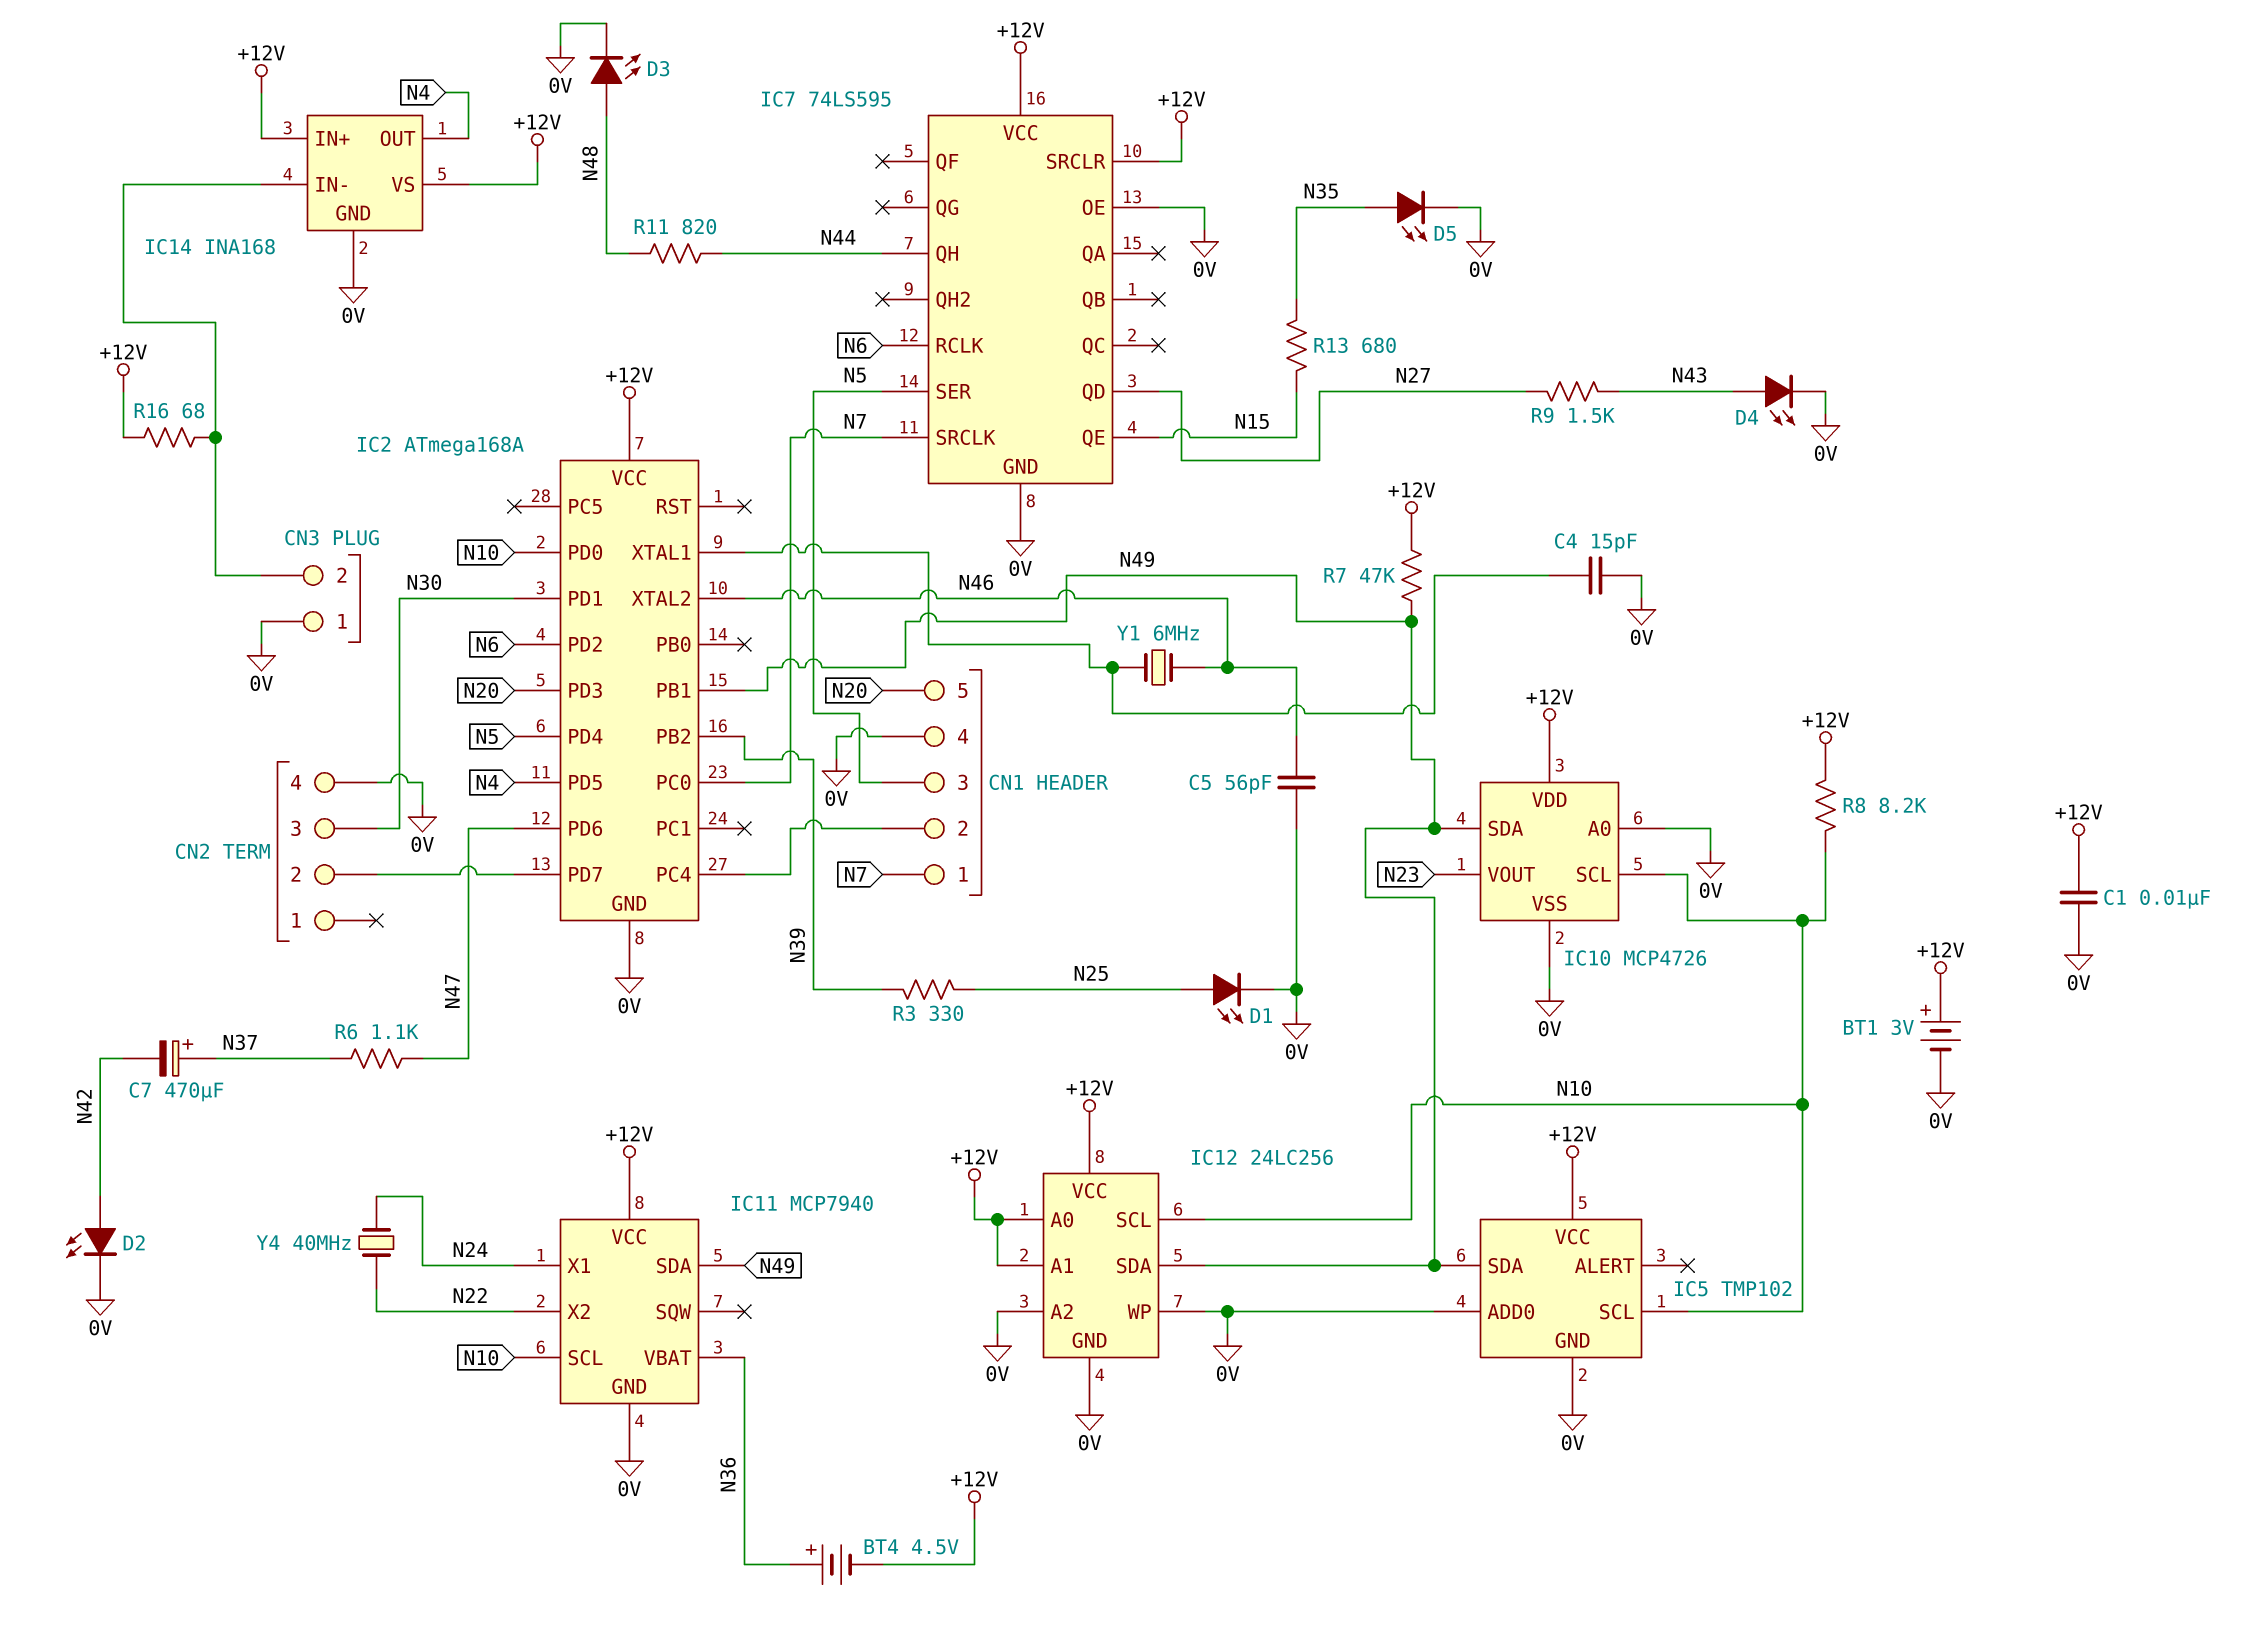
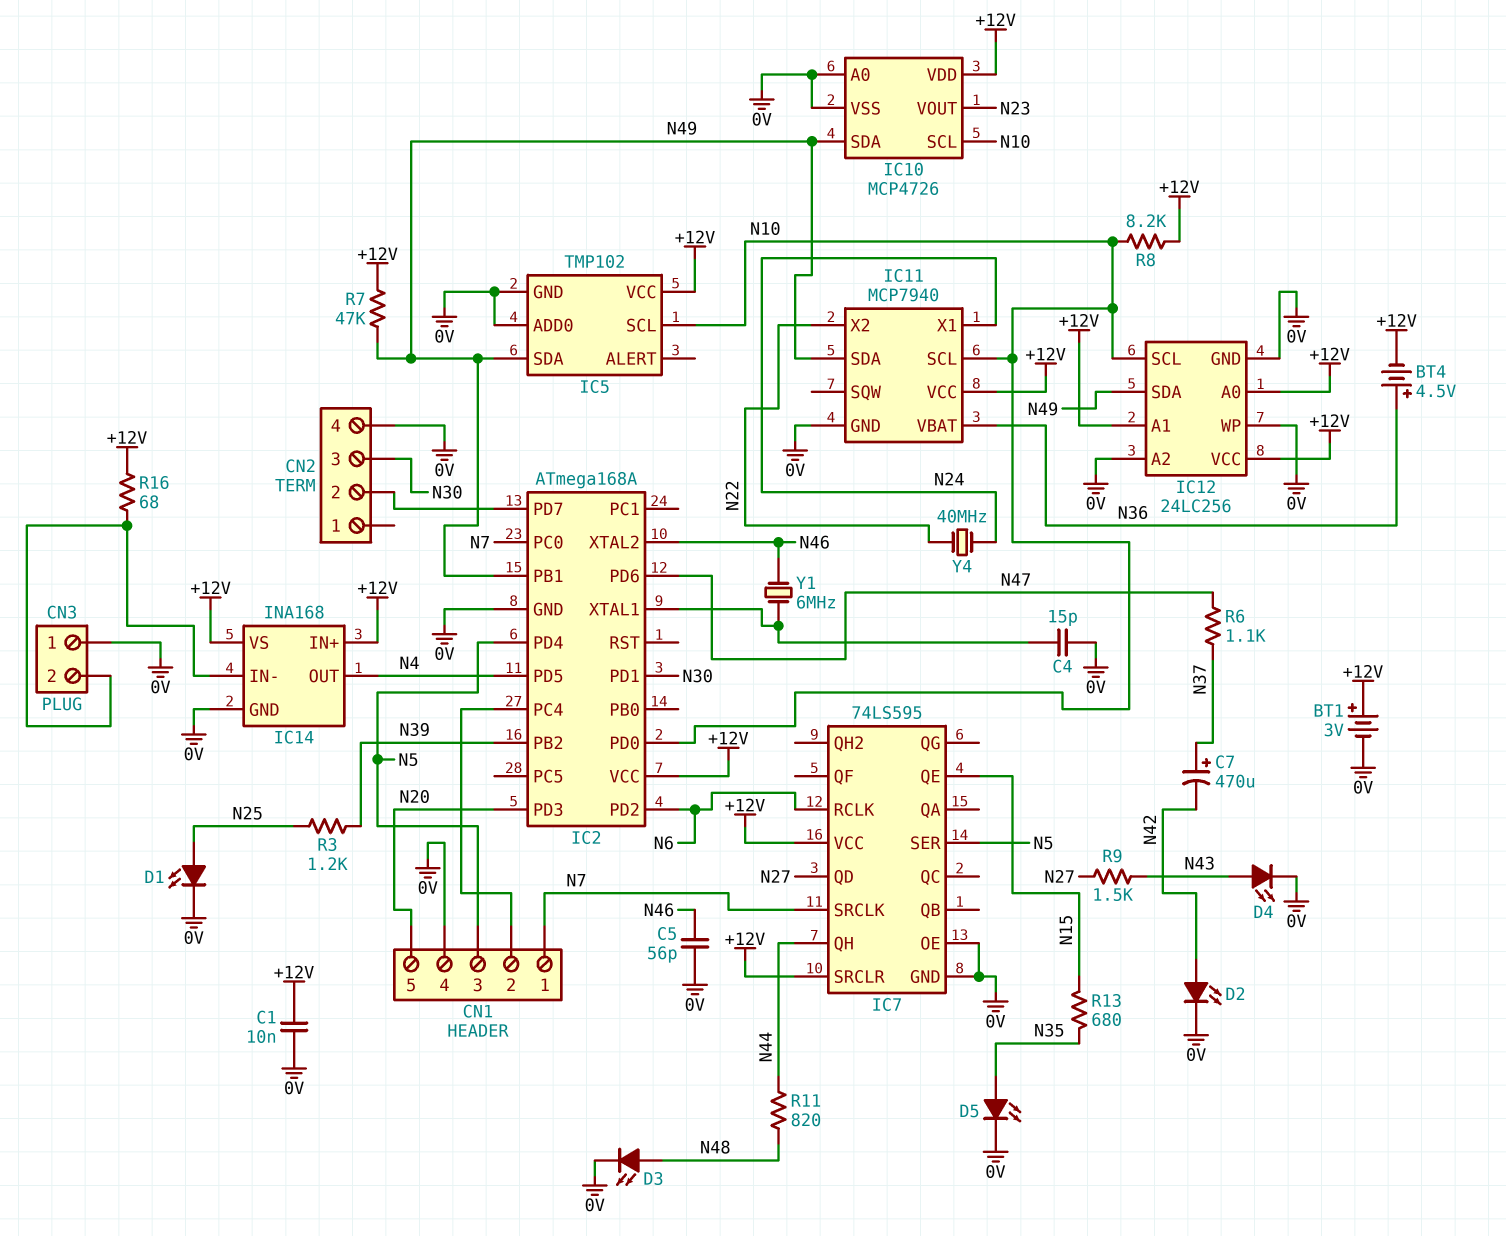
R3: 330 (N25, N39) -> 1.2k (N25, N39)

